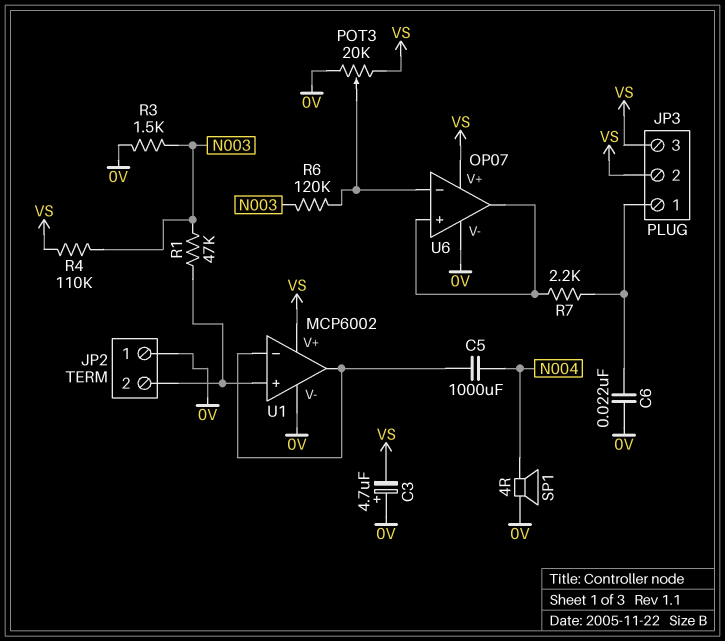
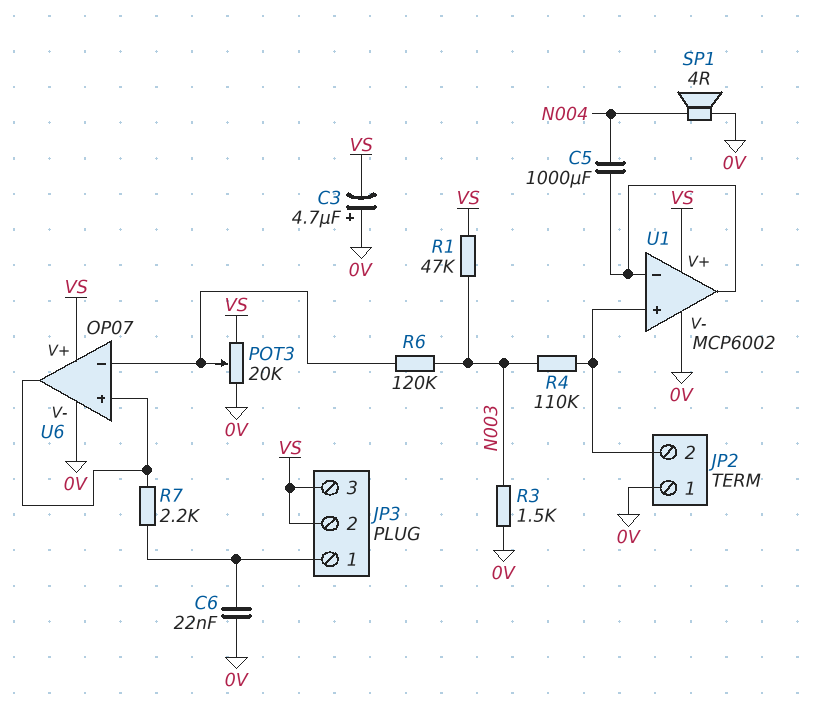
R1: 47k (JP2/2, N003) -> 47k (N003, VS)
R4: 110k (N003, VS) -> 110k (JP2/2, N003)

